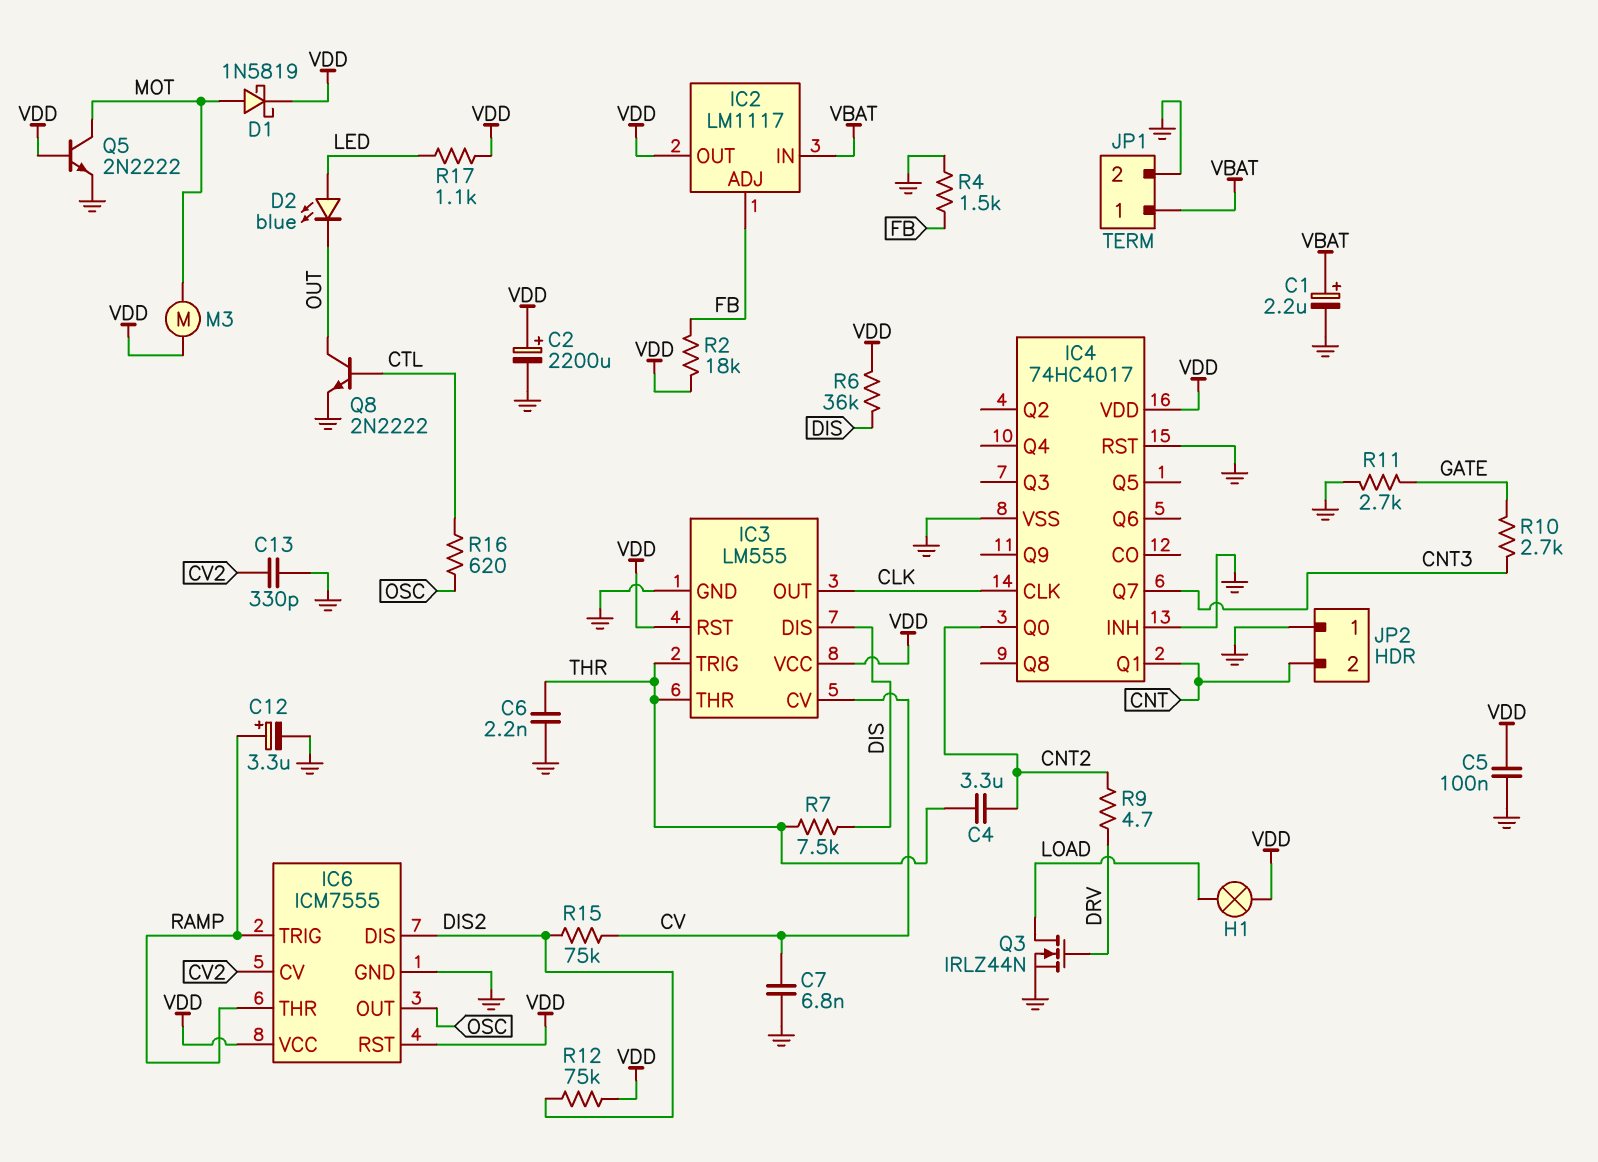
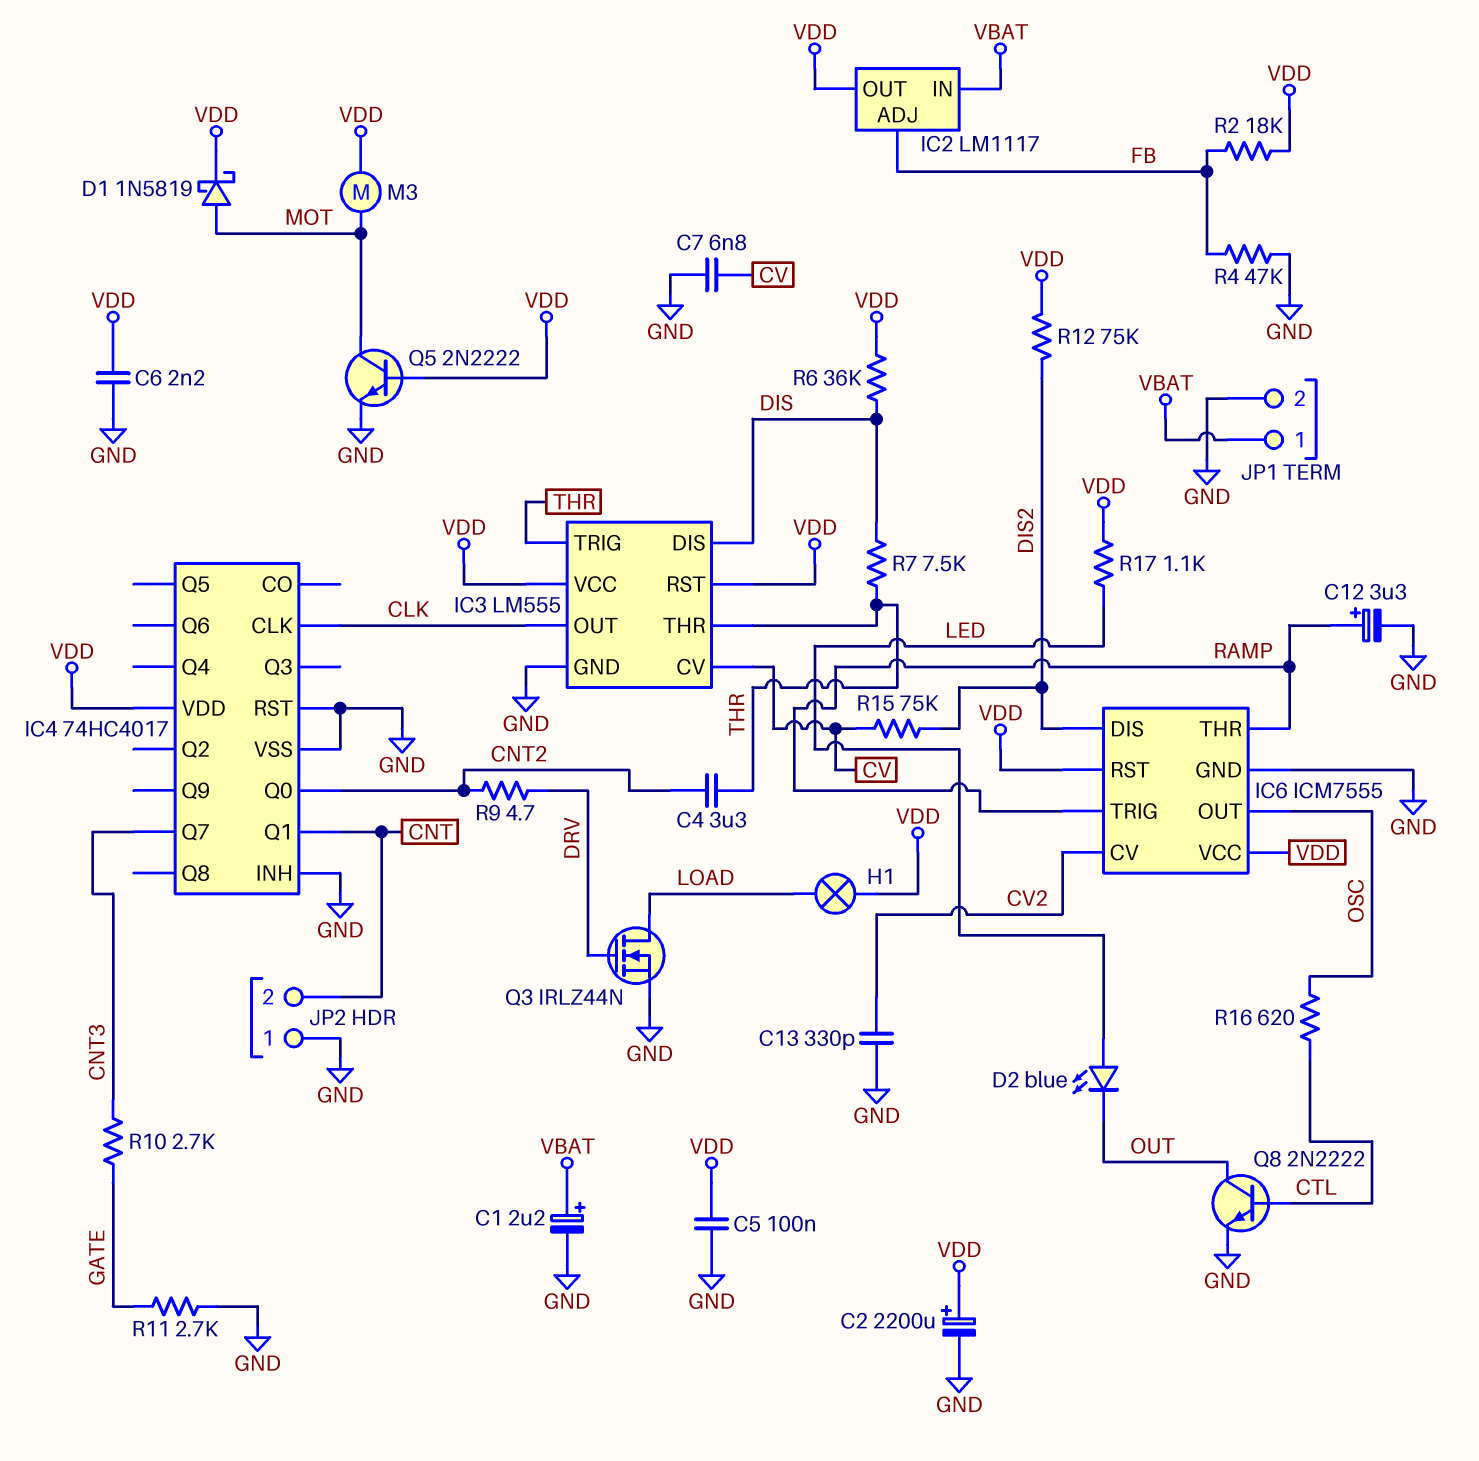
C6: 2.2nF (GND, THR) -> 2.2nF (GND, VDD)
R4: 1.5k (FB, GND) -> 47k (FB, GND)

